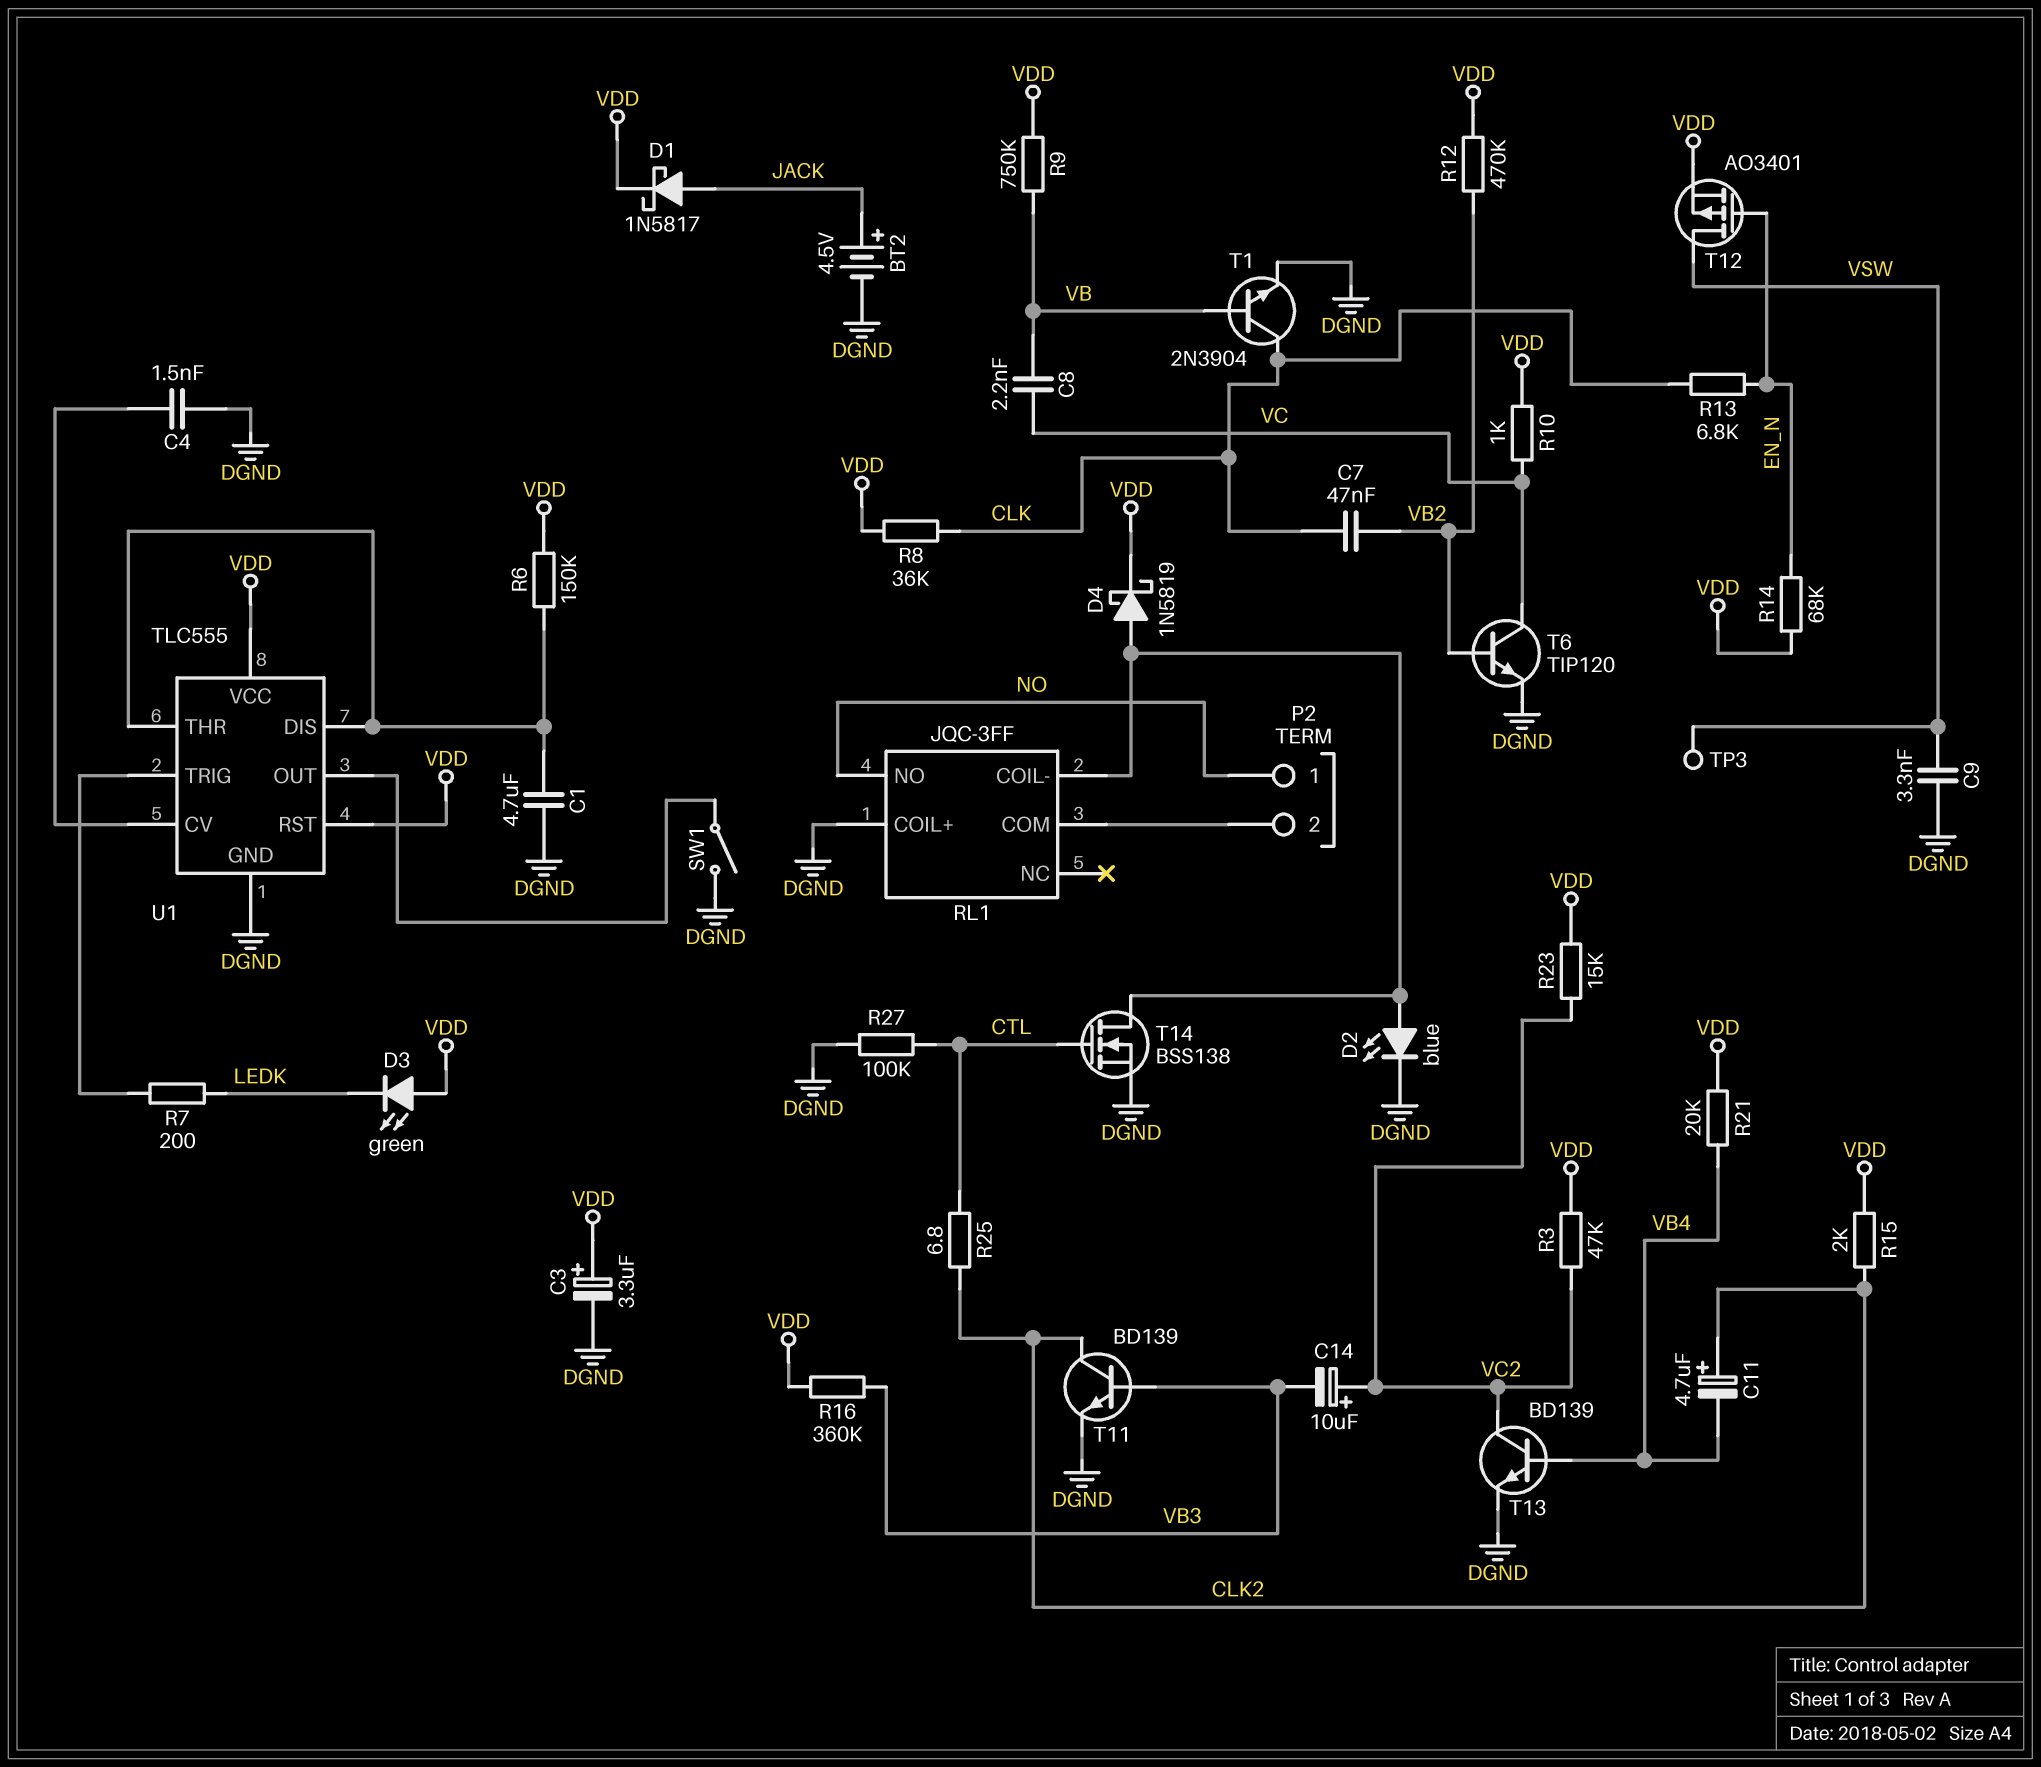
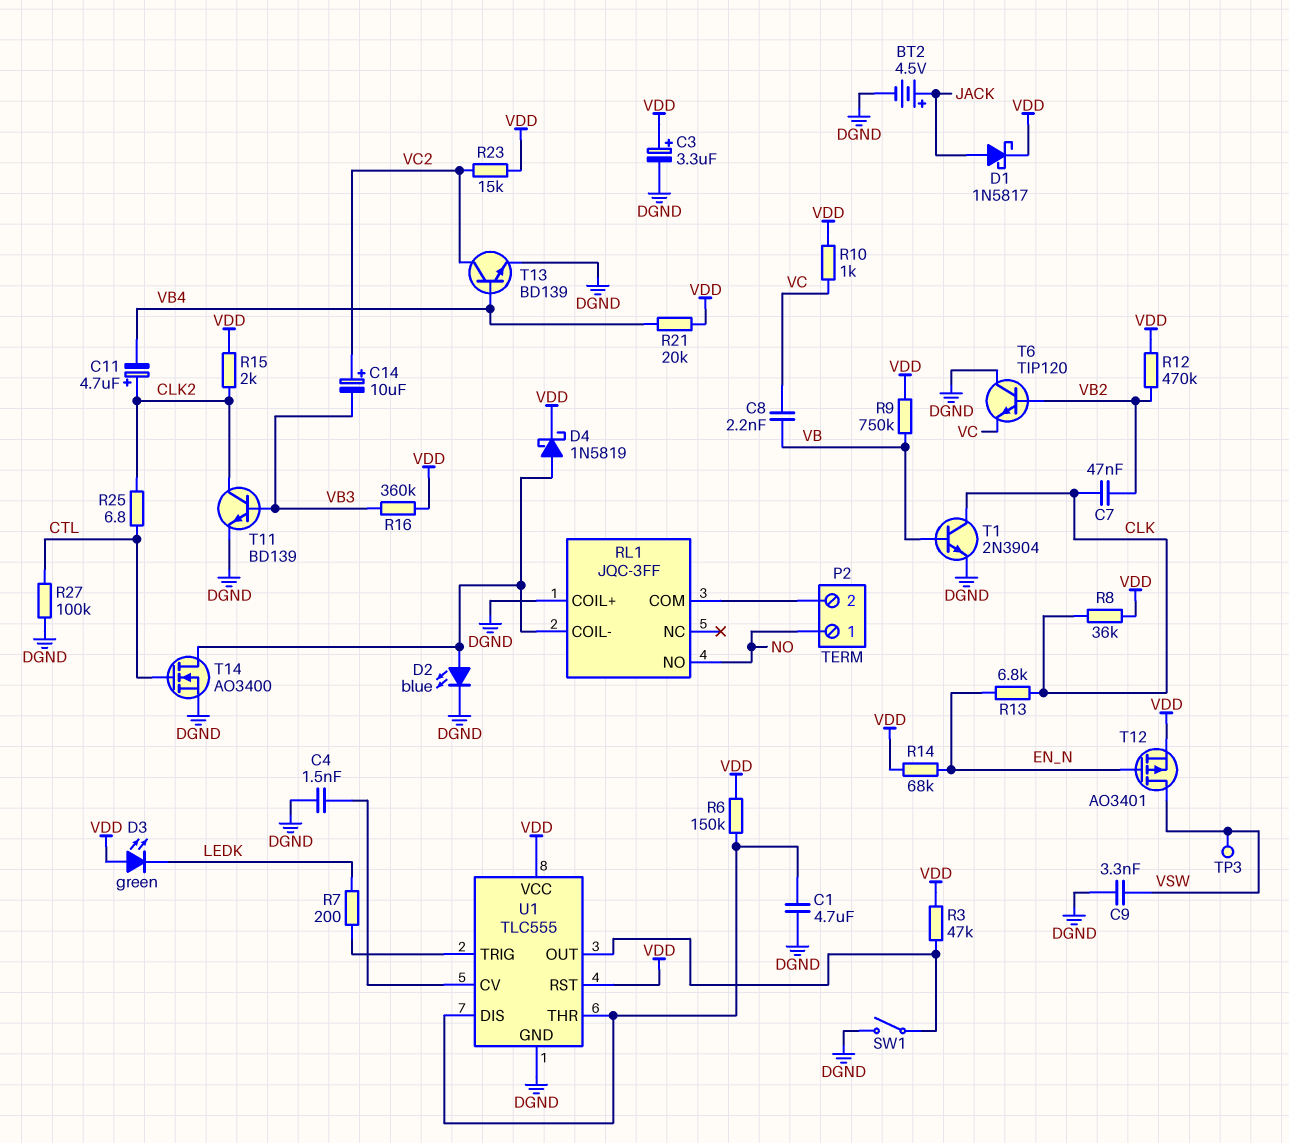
R3: 47k (VC2, VDD) -> 47k (U1/OUT, VDD)
T6: NPN TIP120 (B VB2, C VC, E DGND) -> NPN TIP120 (B VB2, C DGND, E VC)
T14: NMOS BSS138 (G CTL, D RL1/COIL-, S DGND) -> NMOS AO3400 (G CTL, D RL1/COIL-, S DGND)

